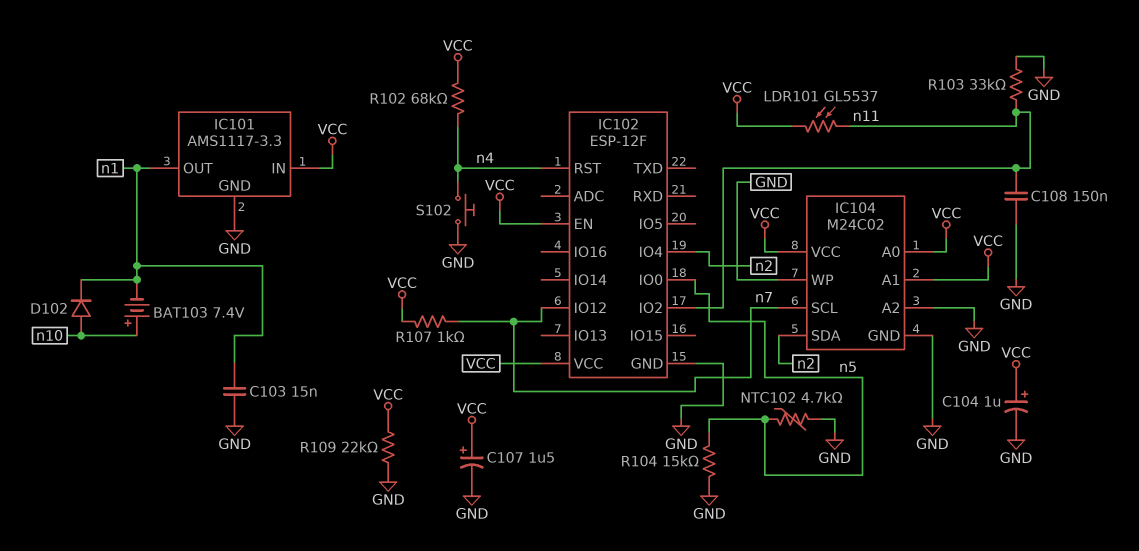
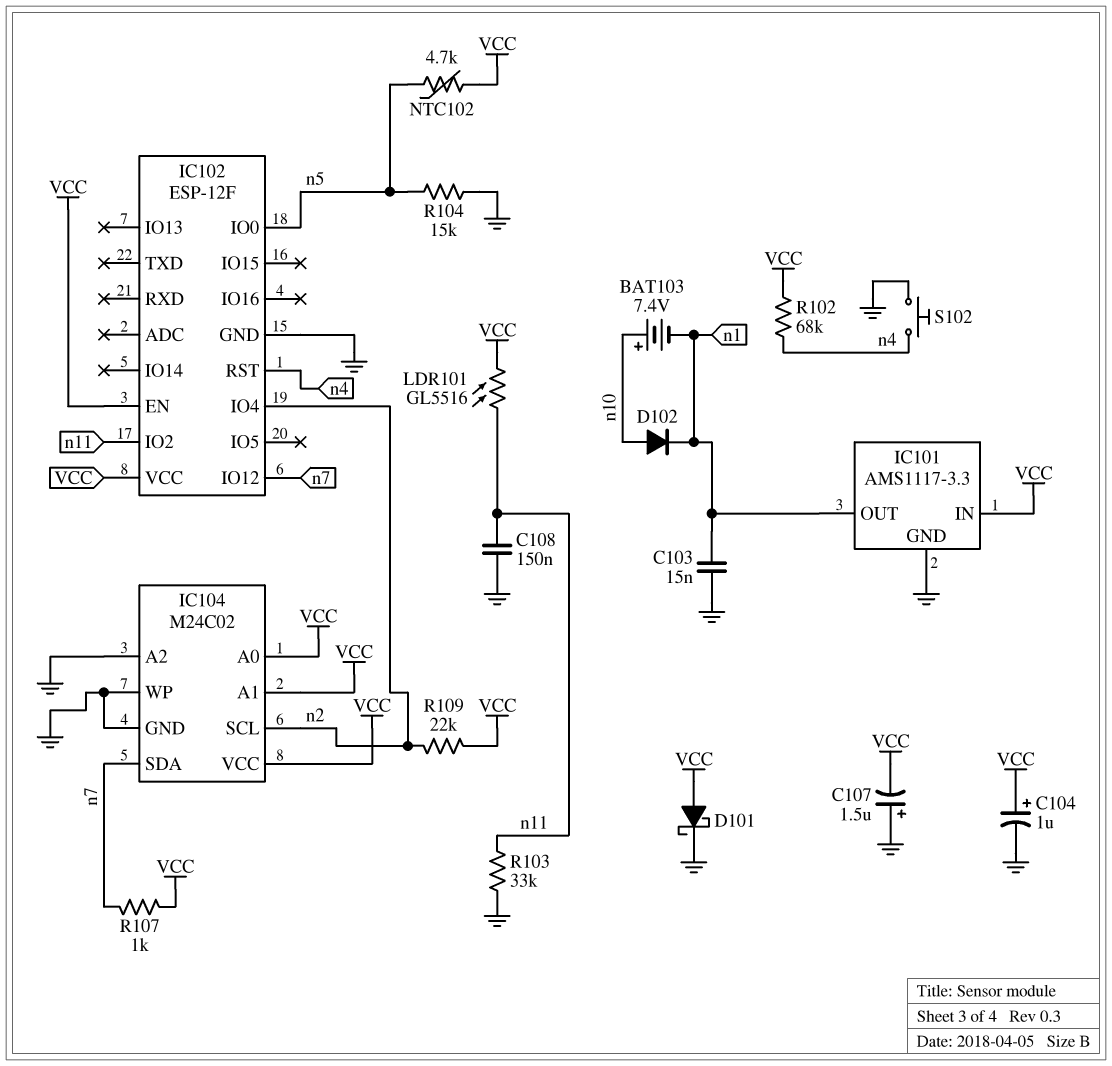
C107: 1.5uF (plus VCC, minus GND) -> 1.5uF (plus GND, minus VCC)
D101: none -> schottky (A VCC, K GND)
IC104 pin SCL: n7 -> n2
IC104 pin SDA: n2 -> n7
LDR101: GL5537 (VCC, n11) -> GL5516 (VCC, n11)
NTC102: 4.7k (GND, n5) -> 4.7k (VCC, n5)
R109: 22k (GND, VCC) -> 22k (VCC, n2)

